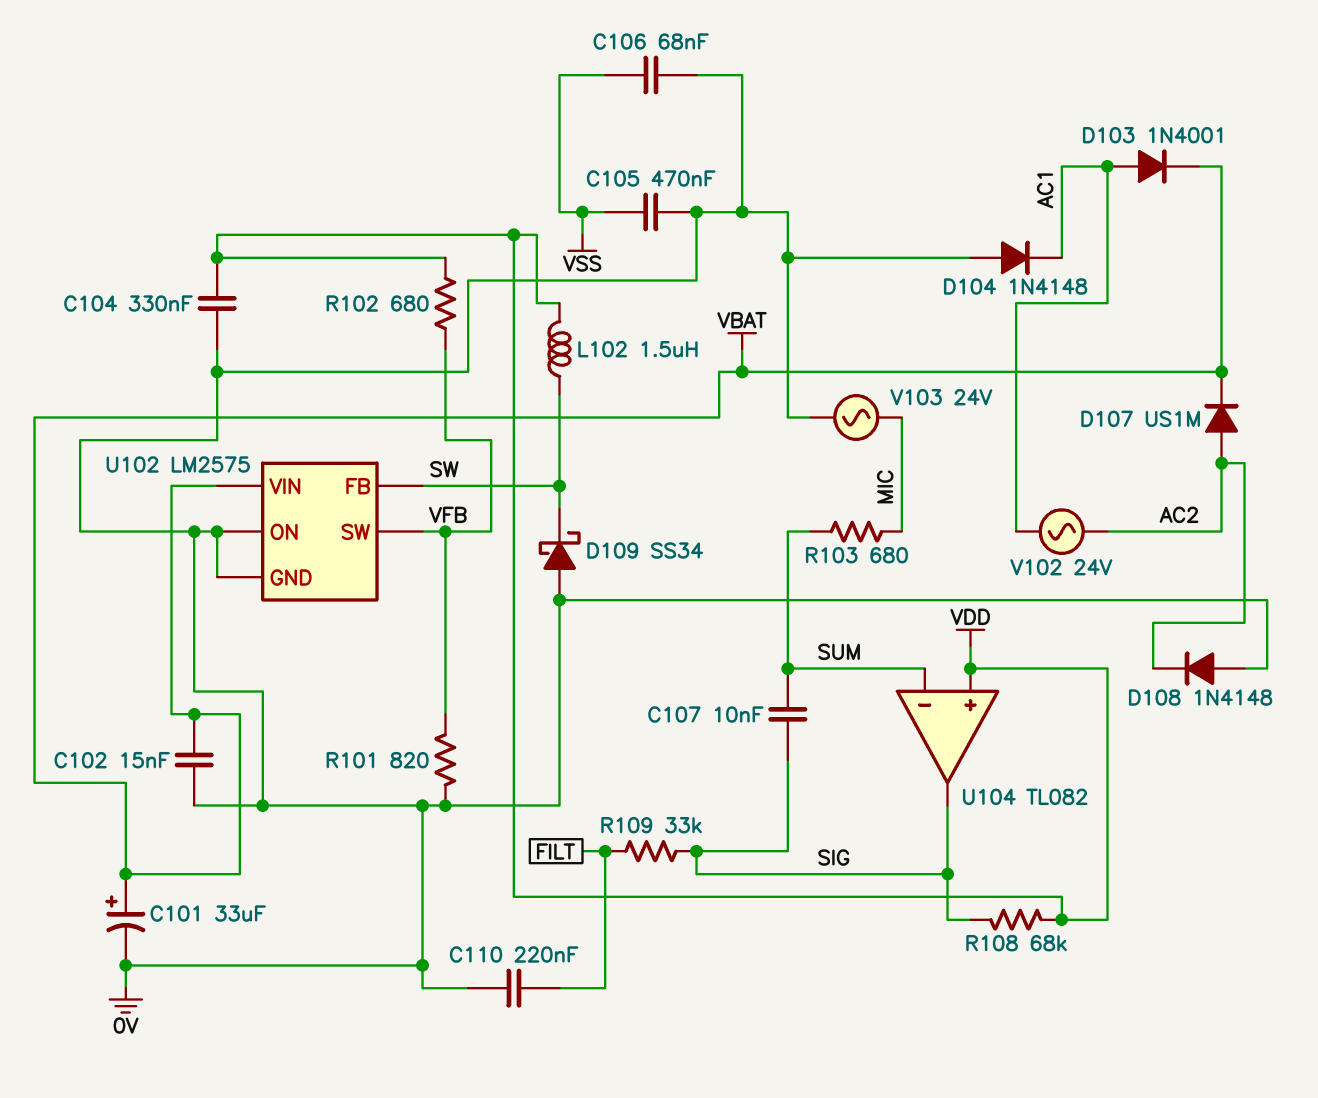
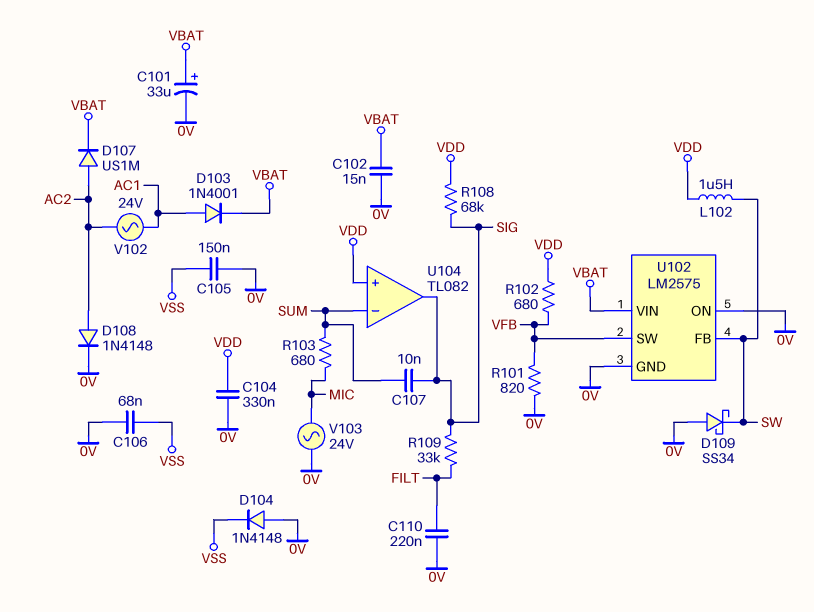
C105: 470nF (0V, VSS) -> 150nF (0V, VSS)
D104: diode 1N4148 (A 0V, K AC1) -> diode 1N4148 (A 0V, K VSS)
D108: diode 1N4148 (A 0V, K AC2) -> diode 1N4148 (A AC2, K 0V)

